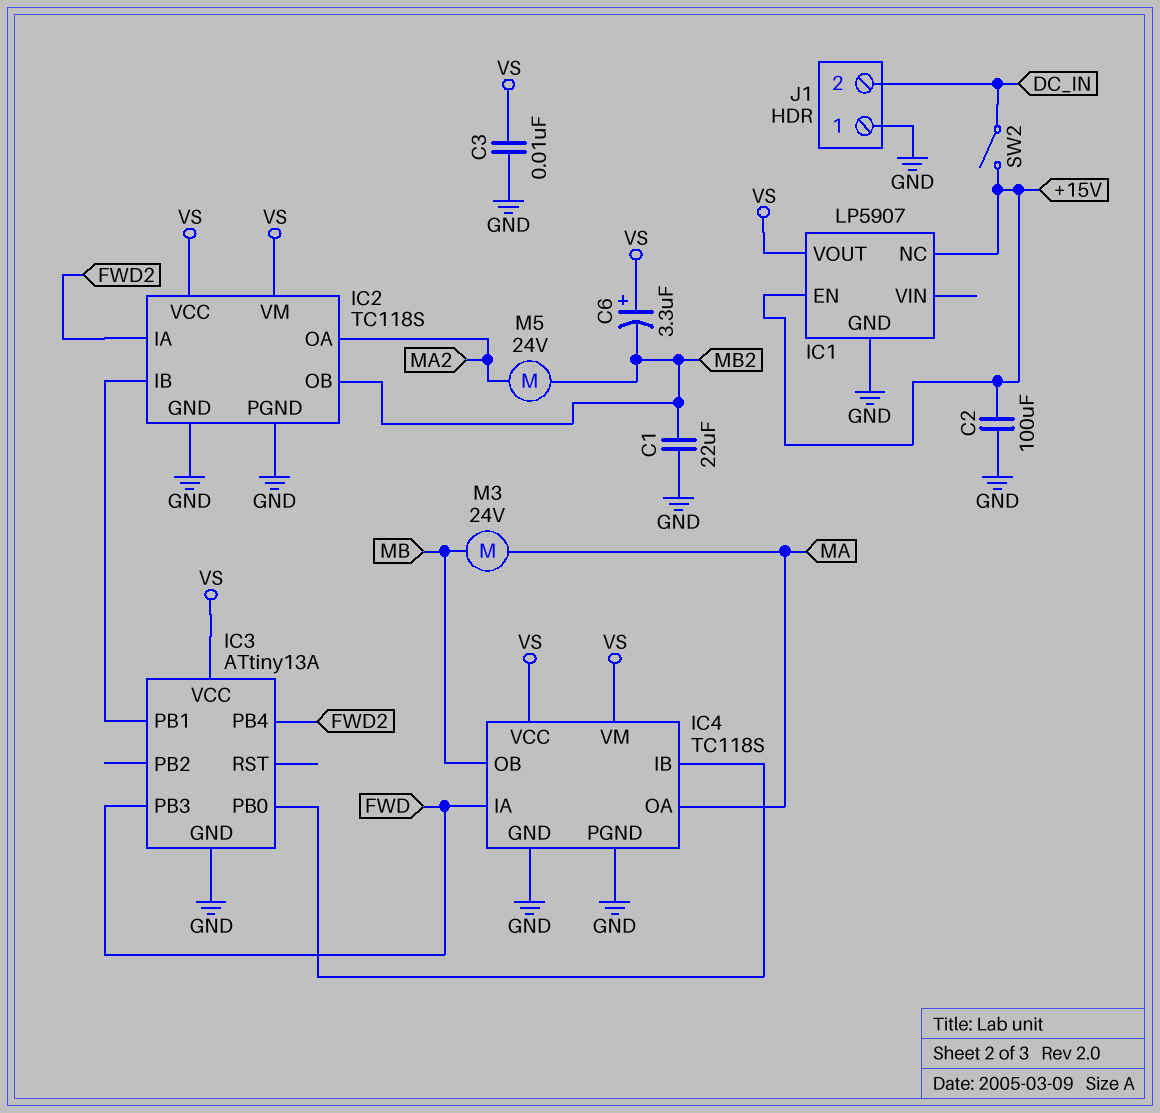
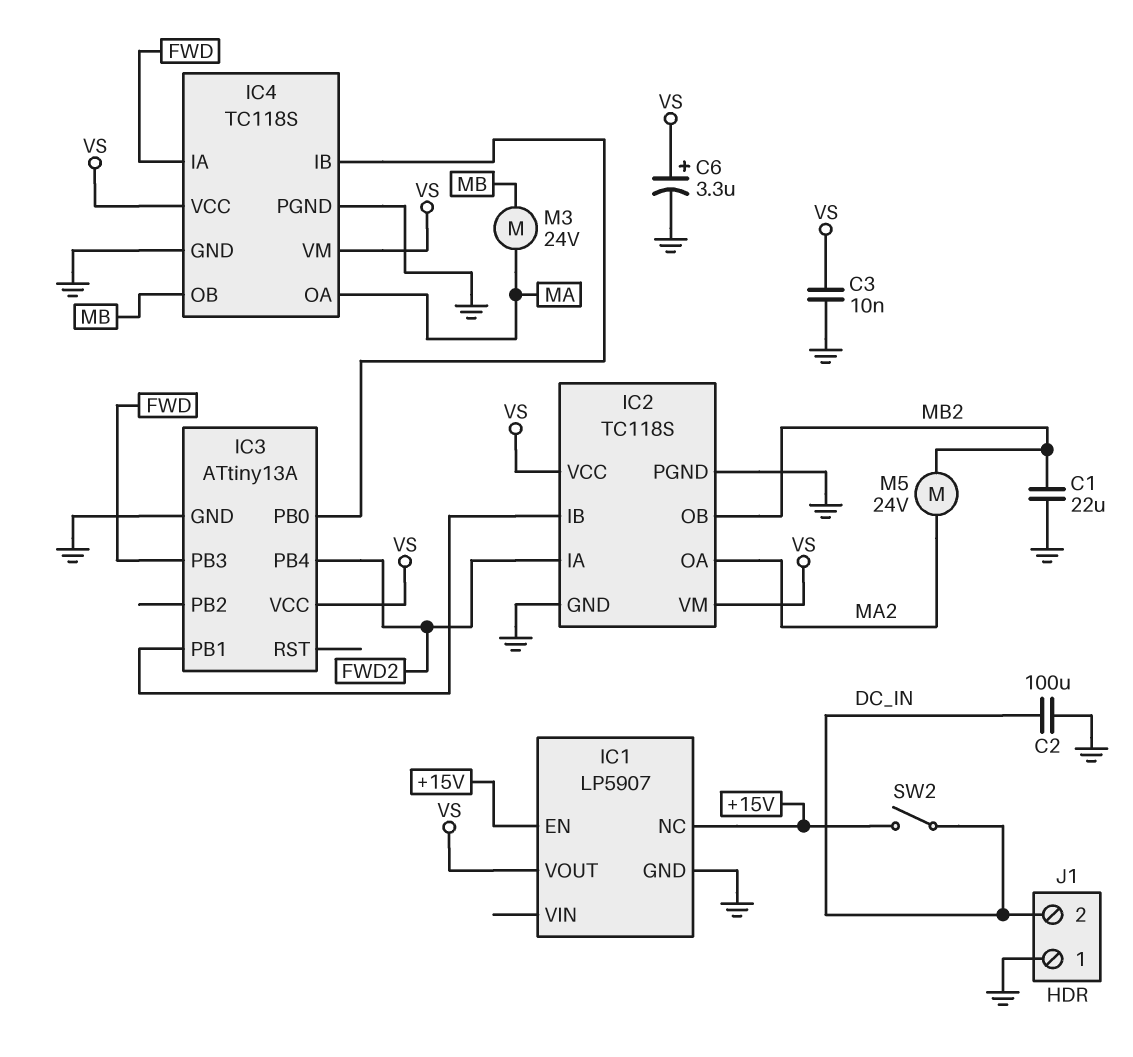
C2: 100uF (+15V, GND) -> 100uF (DC_IN, GND)
C6: 3.3uF (plus VS, minus MB2) -> 3.3uF (plus VS, minus GND)

